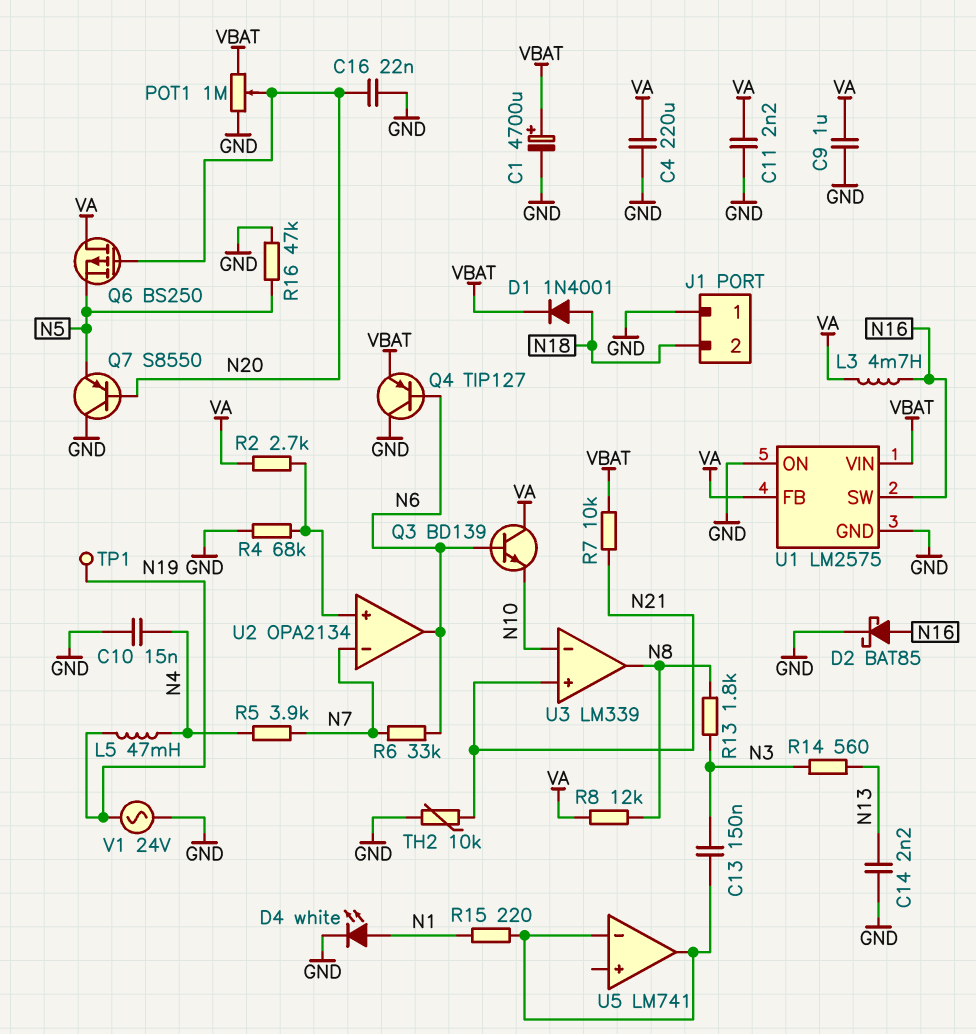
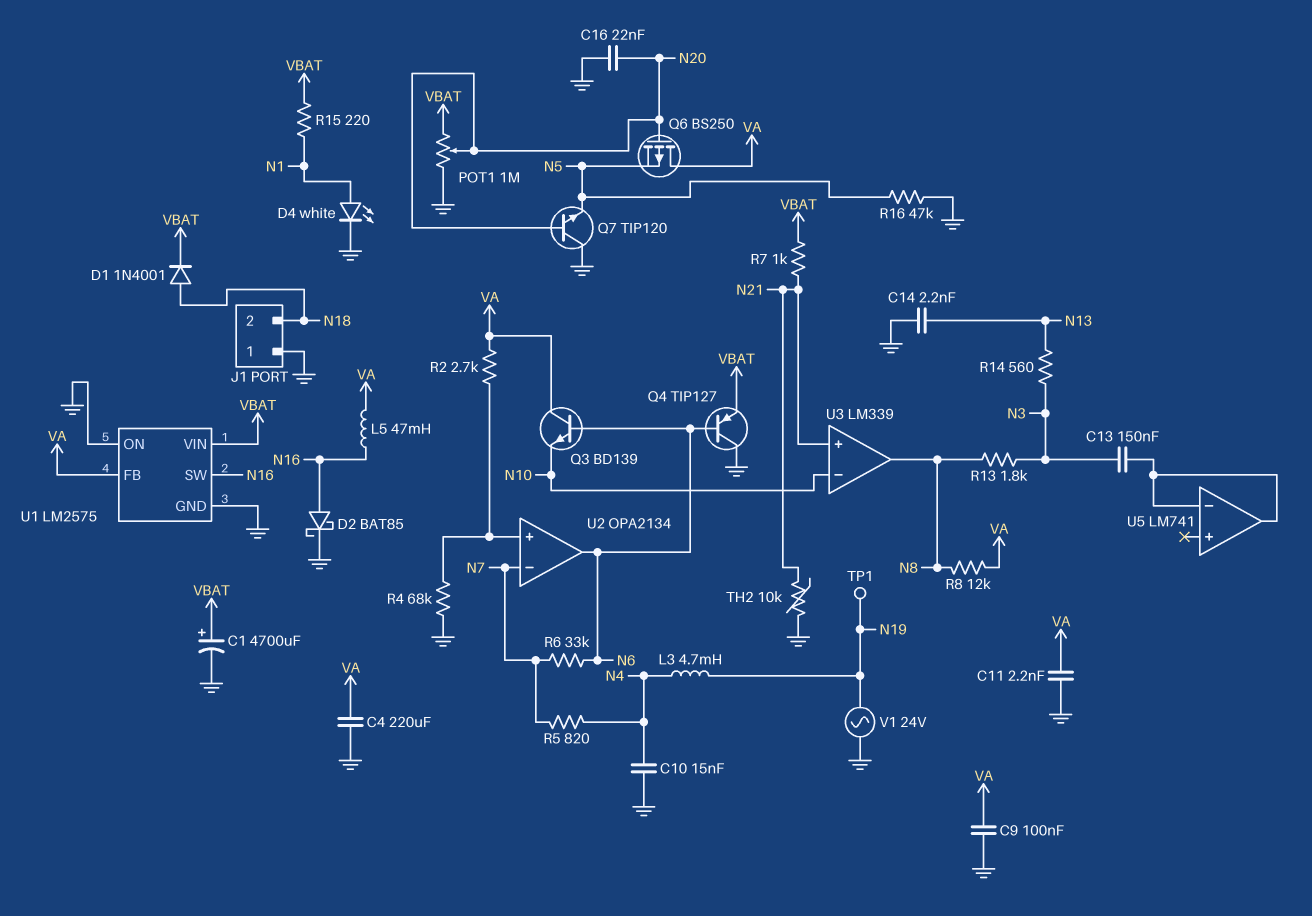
C9: 1uF (GND, VA) -> 100nF (GND, VA)
L3: 4.7mH (N16, VA) -> 4.7mH (N4, N19)
L5: 47mH (N4, N19) -> 47mH (N16, VA)
Q7: PNP S8550 (B N20, C GND, E N5) -> NPN TIP120 (B N20, C GND, E N5)
R5: 3.9k (N4, N7) -> 820 (N4, N7)
R7: 10k (N21, VBAT) -> 1k (N21, VBAT)
R15: 220 (N1, U5/in-) -> 220 (N1, VBAT)

